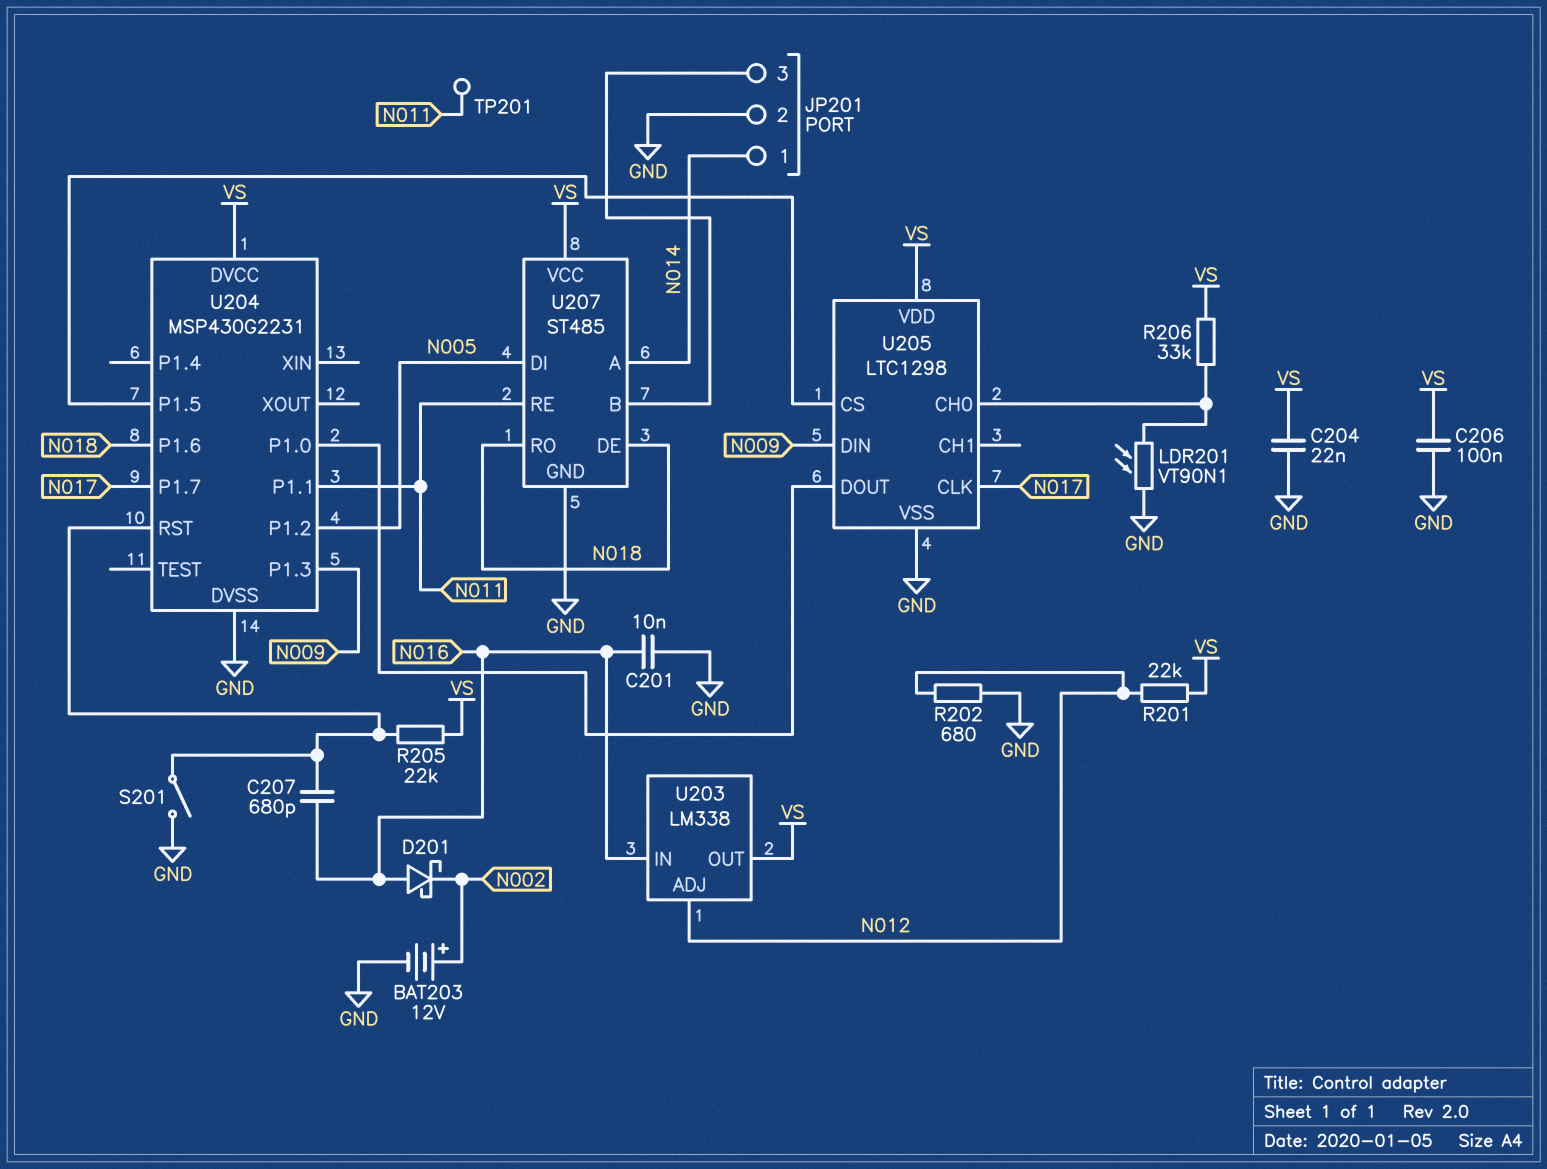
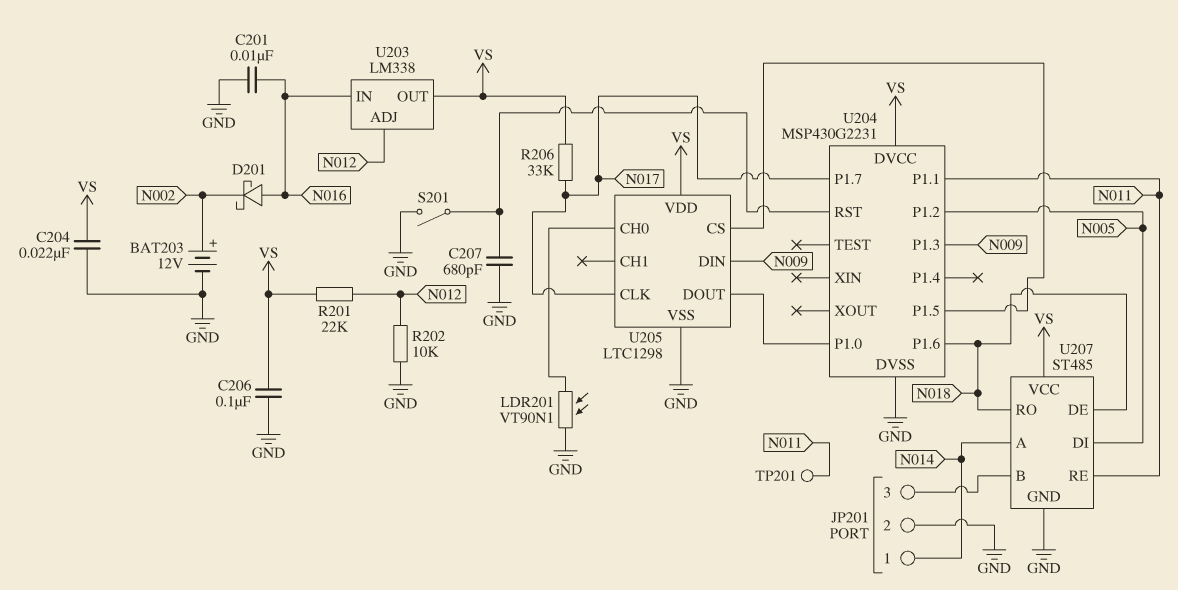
C207: 680pF (N016, U204/RST) -> 680pF (GND, U204/RST)
R202: 680 (GND, N012) -> 10k (GND, N012)
R205: 22k (U204/RST, VS) -> none
R206: 33k (U205/CH0, VS) -> 33k (N017, VS)

